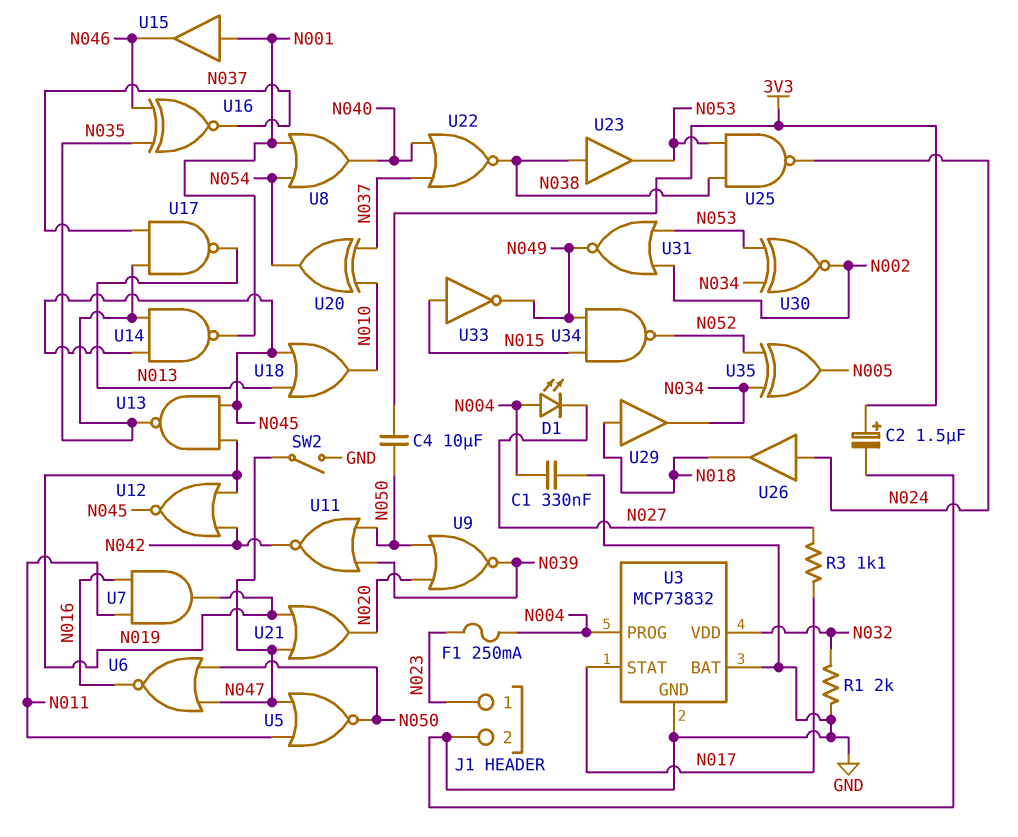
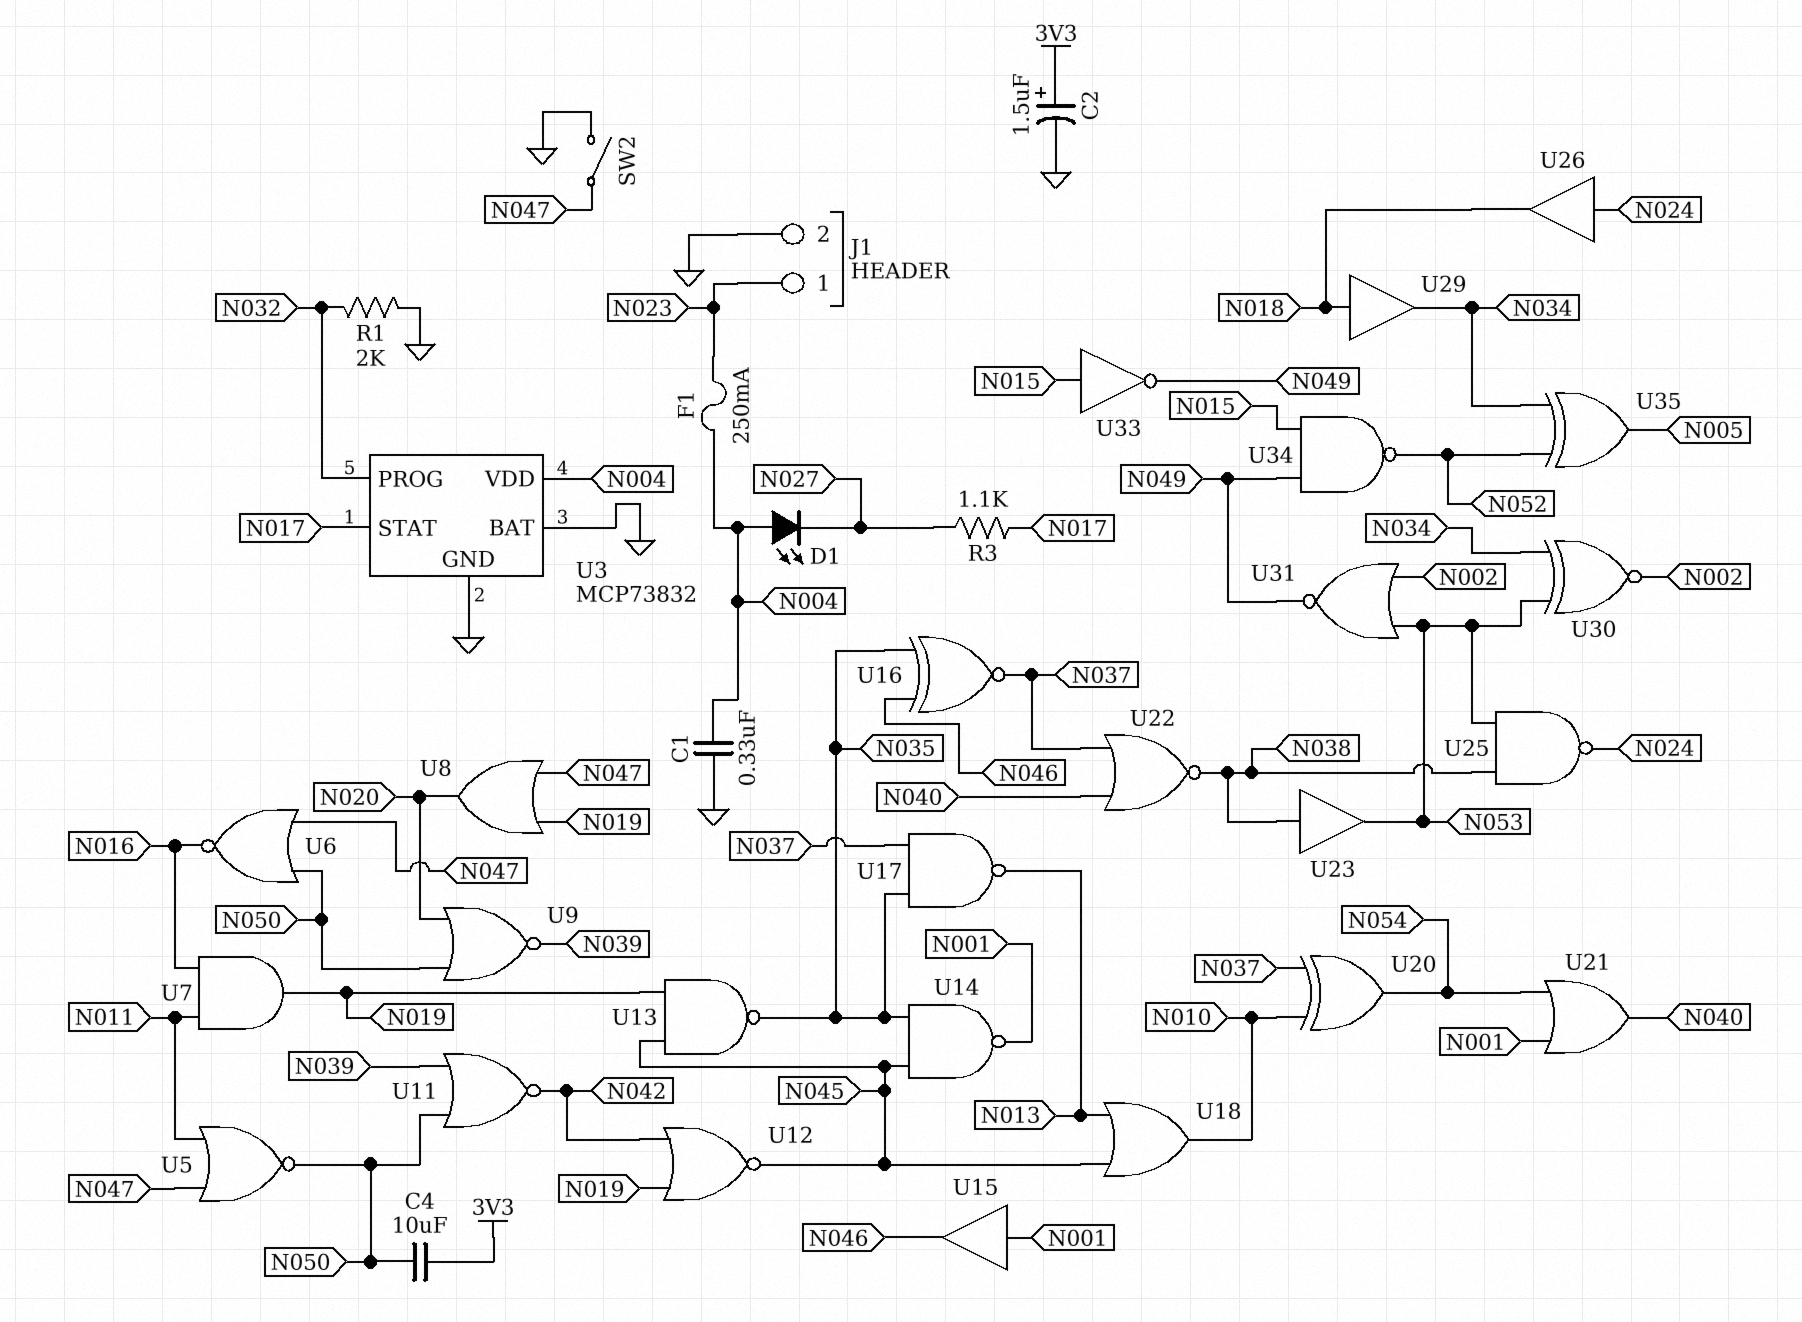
U3 pin PROG: N004 -> N032
U3 pin VDD: N032 -> N004
U8: OR (in N001, in N054, out N040) -> OR (in N019, in N047, out N020)
U21: OR (in N019, in N047, out N020) -> OR (in N001, in N054, out N040)

